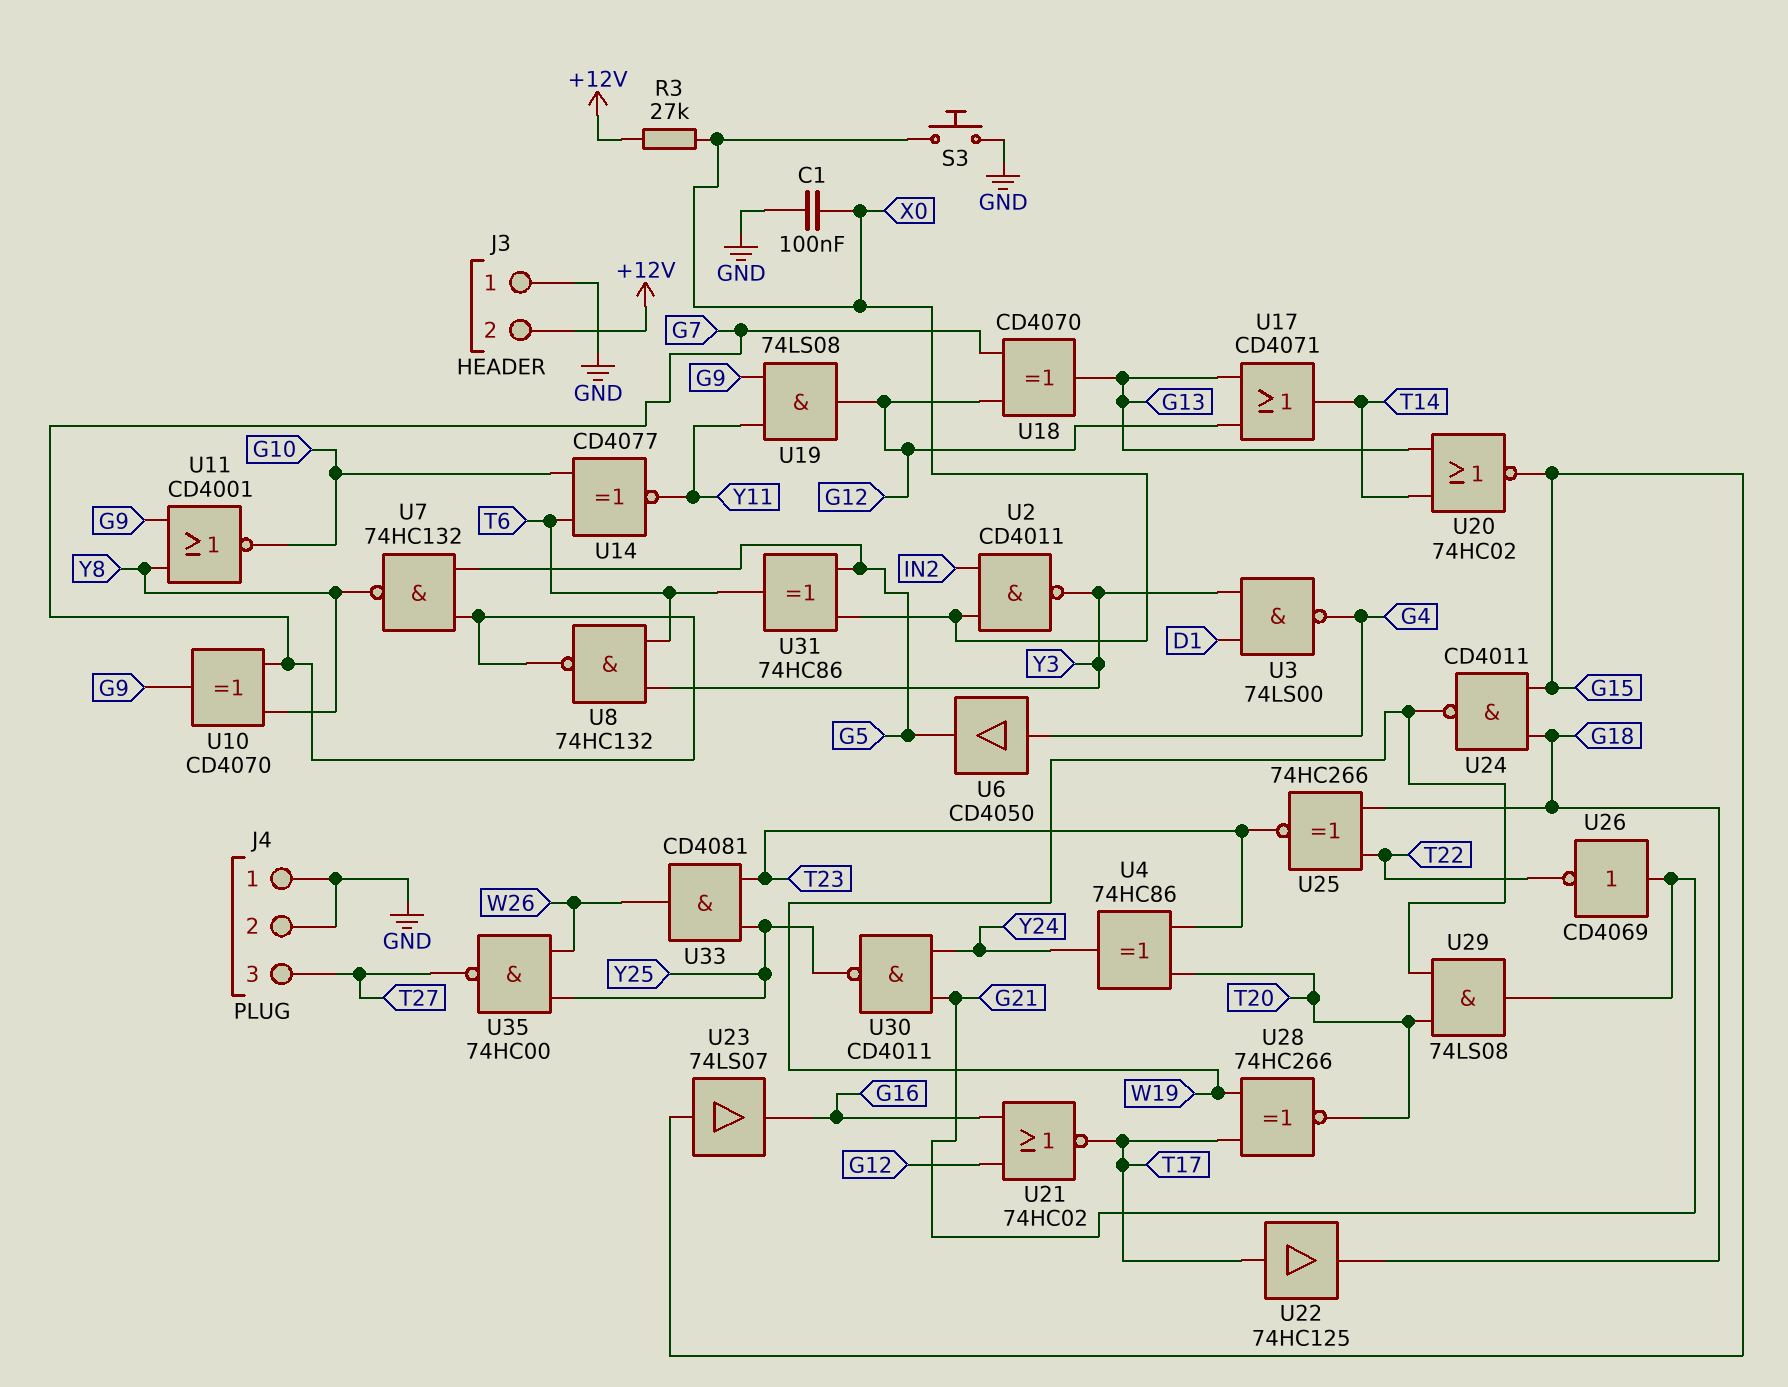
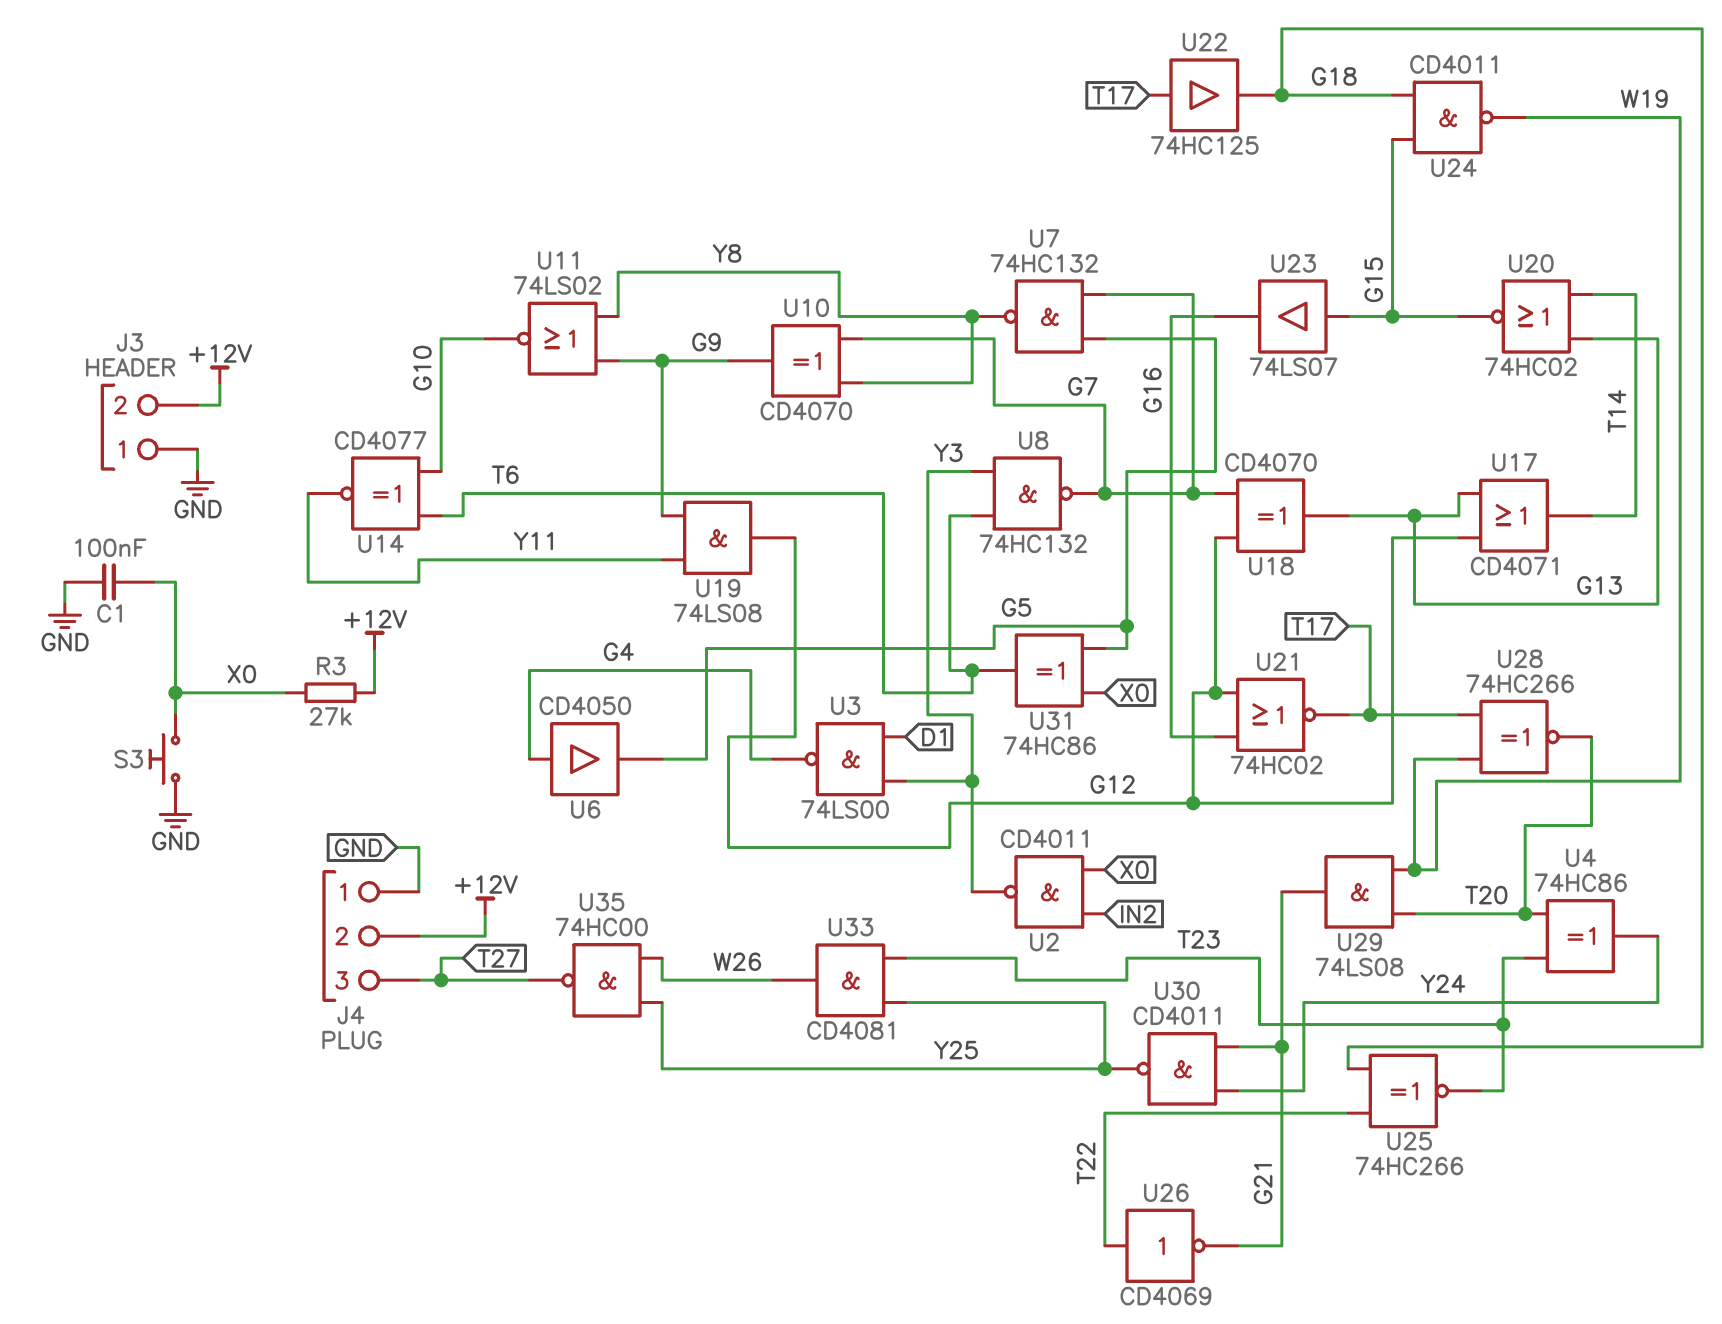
J4 pin 2: GND -> +12V
U11: NOR CD4001 (in G9, in Y8, out G10) -> NOR 74LS02 (in G9, in Y8, out G10)
U26: NOT CD4069 (in G21, out T22) -> NOT CD4069 (in T22, out G21)

